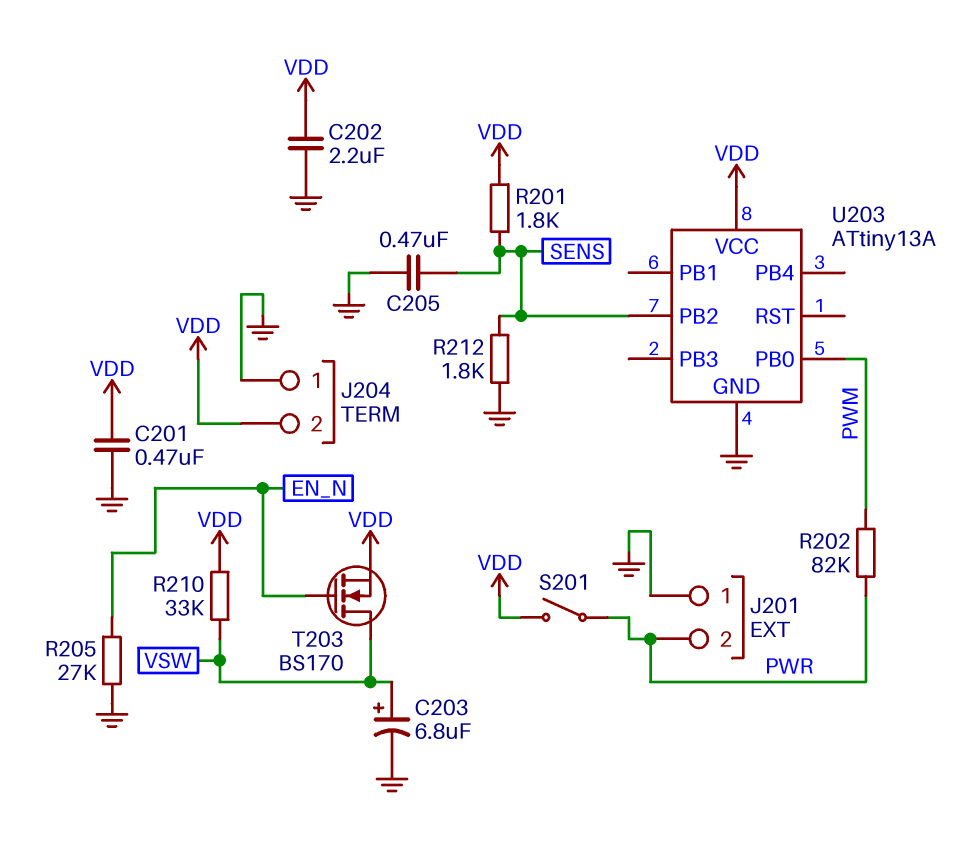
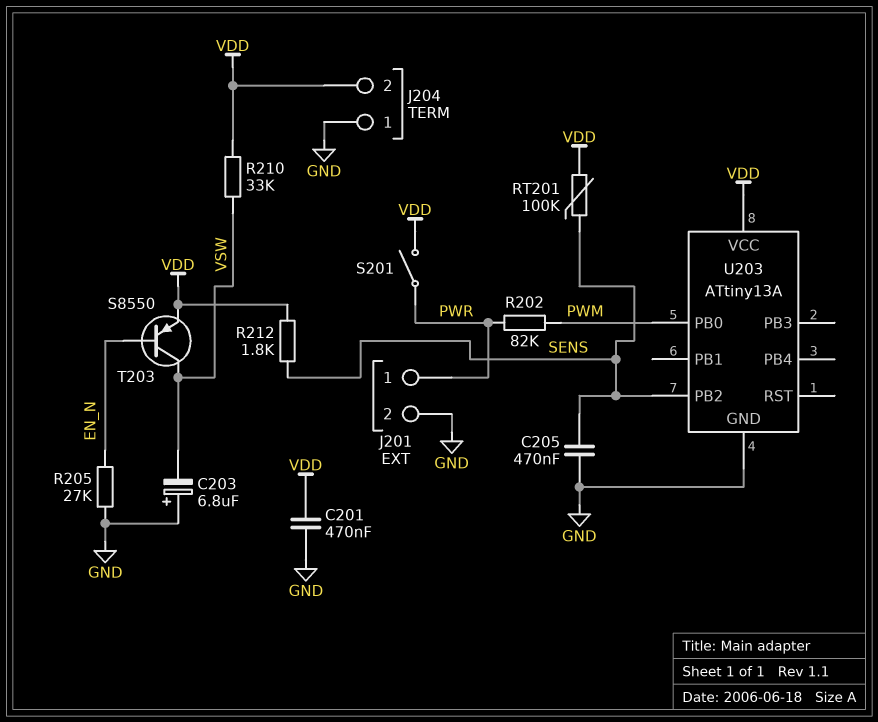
C202: 2.2uF (GND, VDD) -> none
C203: 6.8uF (plus VSW, minus GND) -> 6.8uF (plus GND, minus VSW)
J201 pin 1: GND -> PWR
J201 pin 2: PWR -> GND
R201: 1.8k (SENS, VDD) -> none
R212: 1.8k (GND, SENS) -> 1.8k (SENS, VDD)
RT201: none -> 100k (SENS, VDD)
T203: NMOS BS170 (G EN_N, D VSW, S VDD) -> PNP S8550 (B EN_N, C VSW, E VDD)

